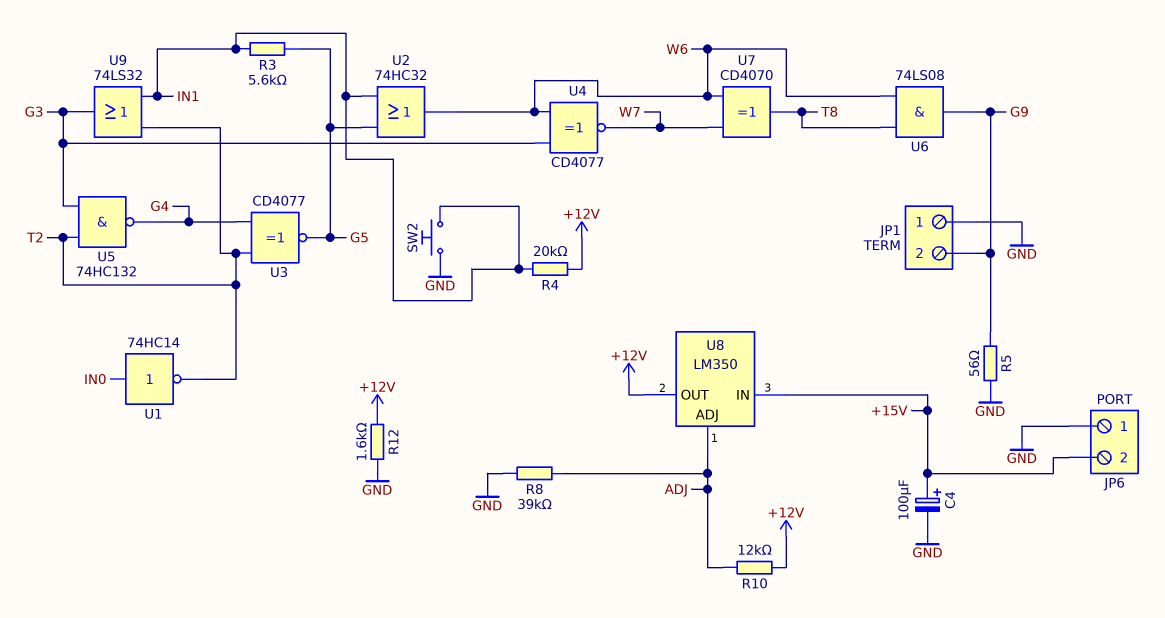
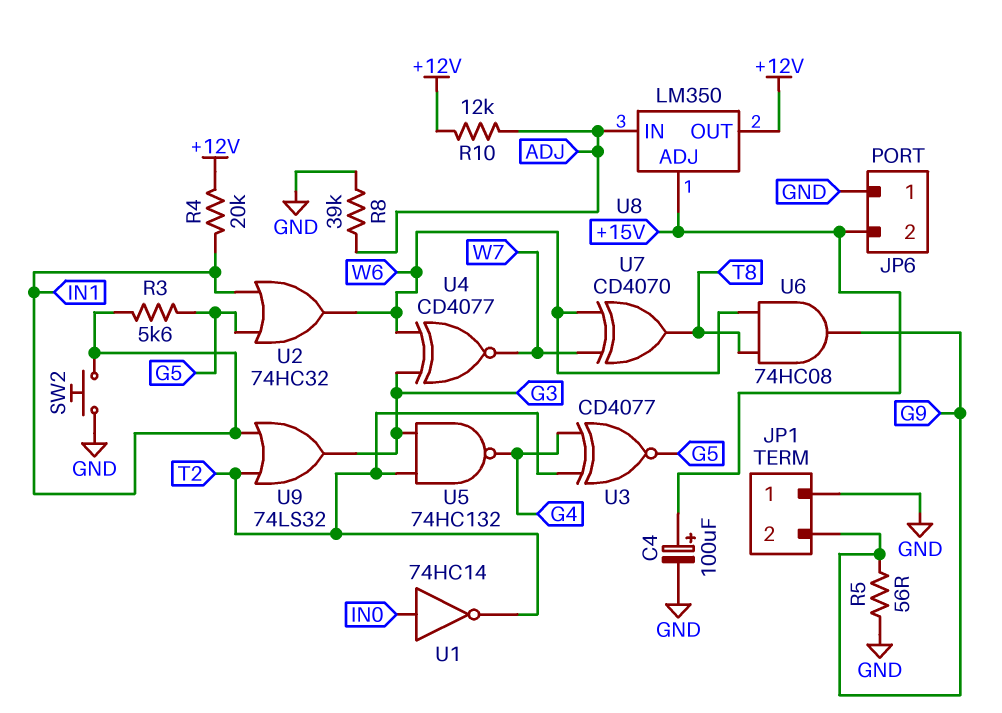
R12: 1.6k (+12V, GND) -> none
U6: AND 74LS08 (in T8, in W6, out G9) -> AND 74HC08 (in T8, in W6, out G9)
U8 pin ADJ: ADJ -> +15V
U8 pin IN: +15V -> ADJ

